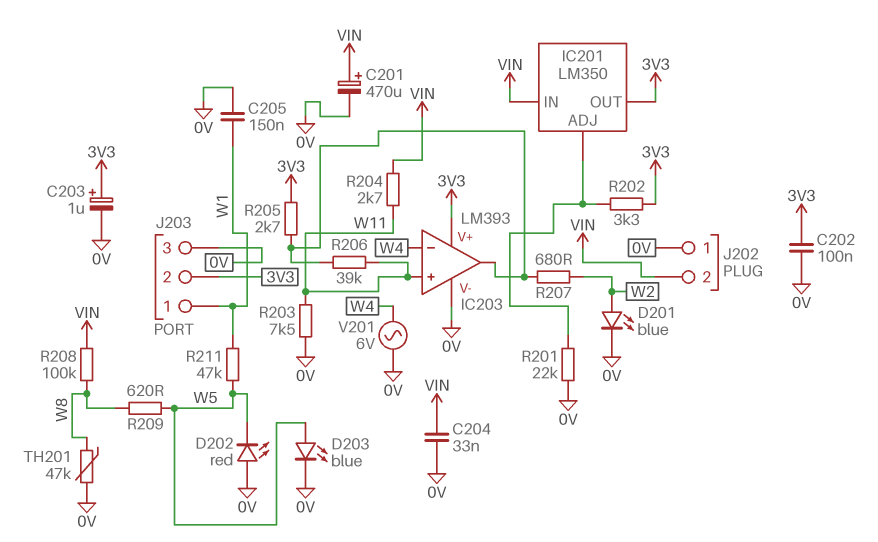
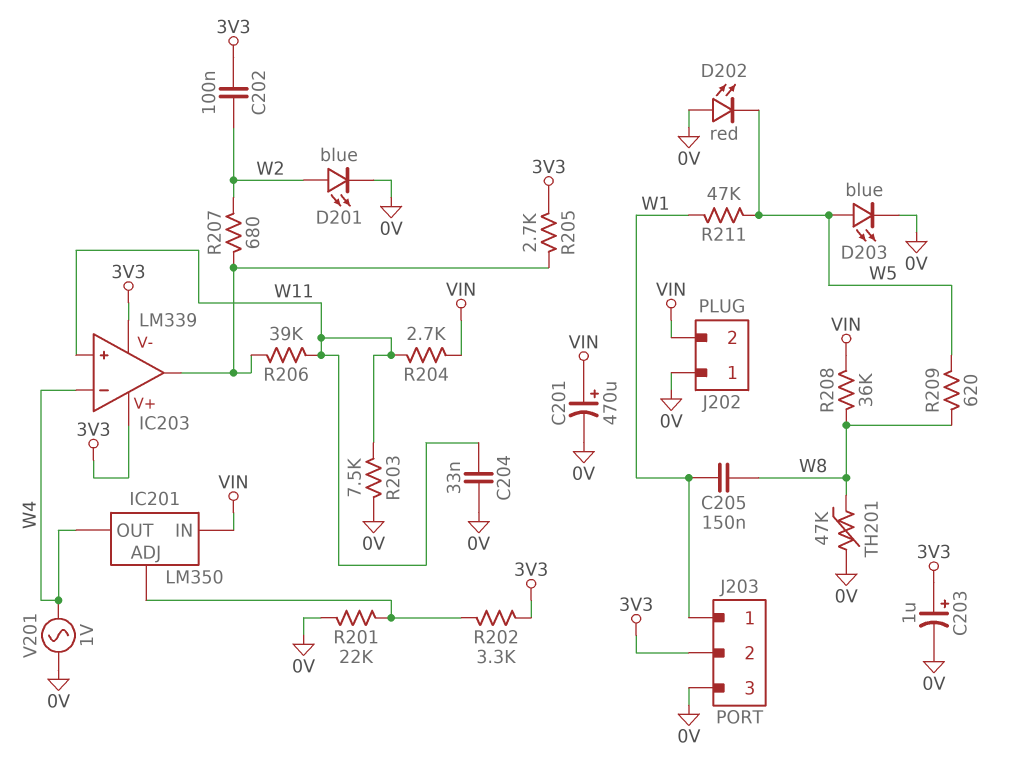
C202: 100nF (0V, 3V3) -> 100nF (3V3, W2)
C204: 33nF (0V, VIN) -> 33nF (0V, W11)
C205: 150nF (0V, W1) -> 150nF (W1, W8)
IC201 pin OUT: 3V3 -> W4
IC203: LM393 -> LM339
IC203 pin V-: 0V -> 3V3
R208: 100k (VIN, W8) -> 36k (VIN, W8)
V201: AC 6V (0V, W4) -> AC 1V (0V, W4)

